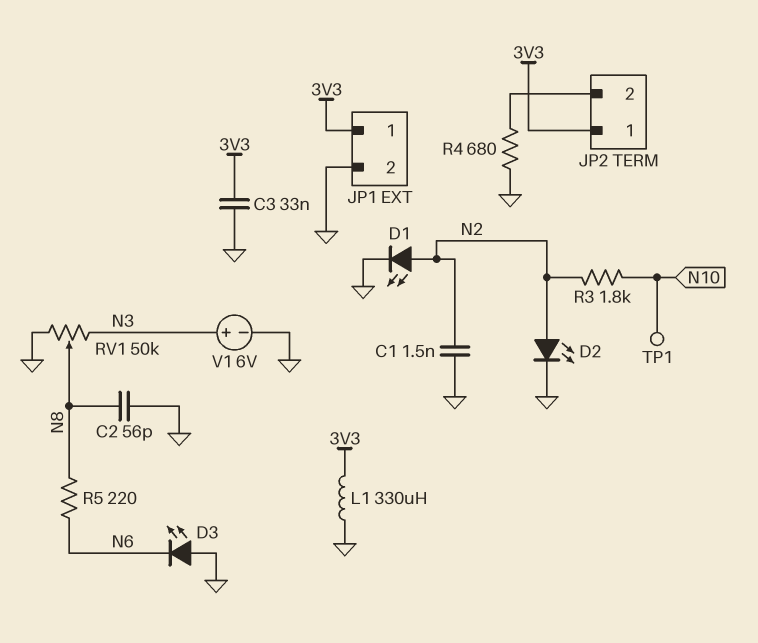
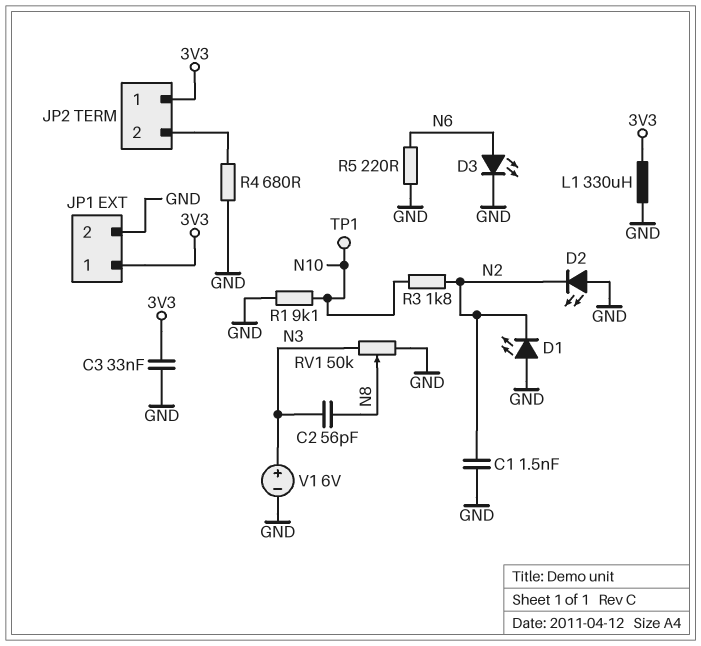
C2: 56pF (GND, N8) -> 56pF (N3, N8)
D1: LED (A N2, K GND) -> LED (A GND, K N2)
D2: LED (A N2, K GND) -> LED (A GND, K N2)
D3: LED (A GND, K N6) -> LED (A N6, K GND)
R1: none -> 9.1k (GND, N10)
R5: 220 (N6, N8) -> 220 (GND, N6)

